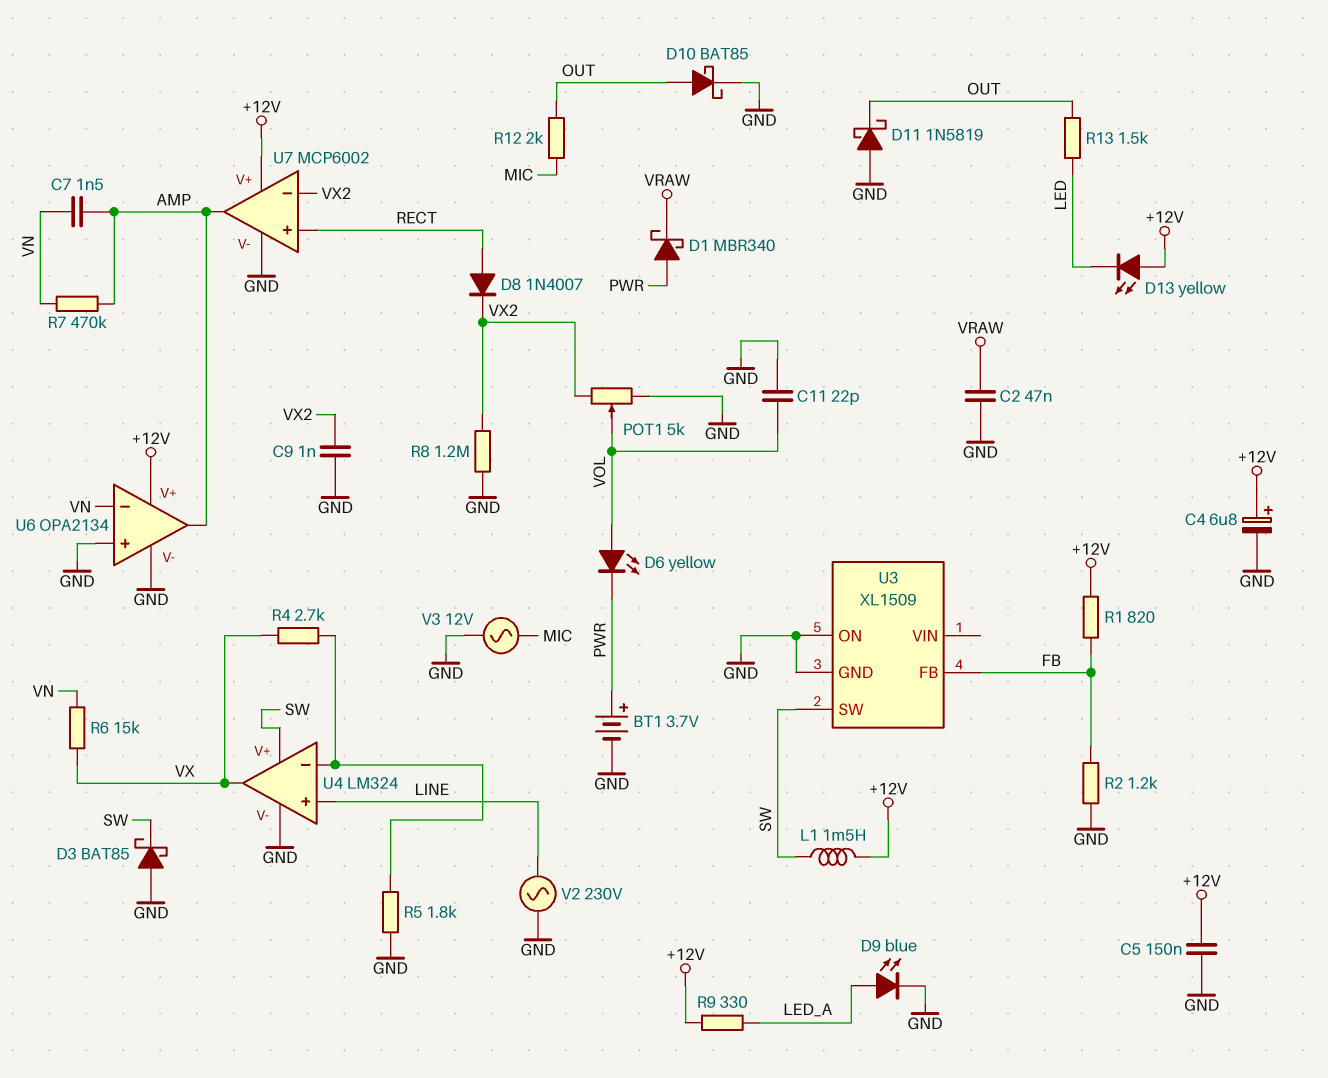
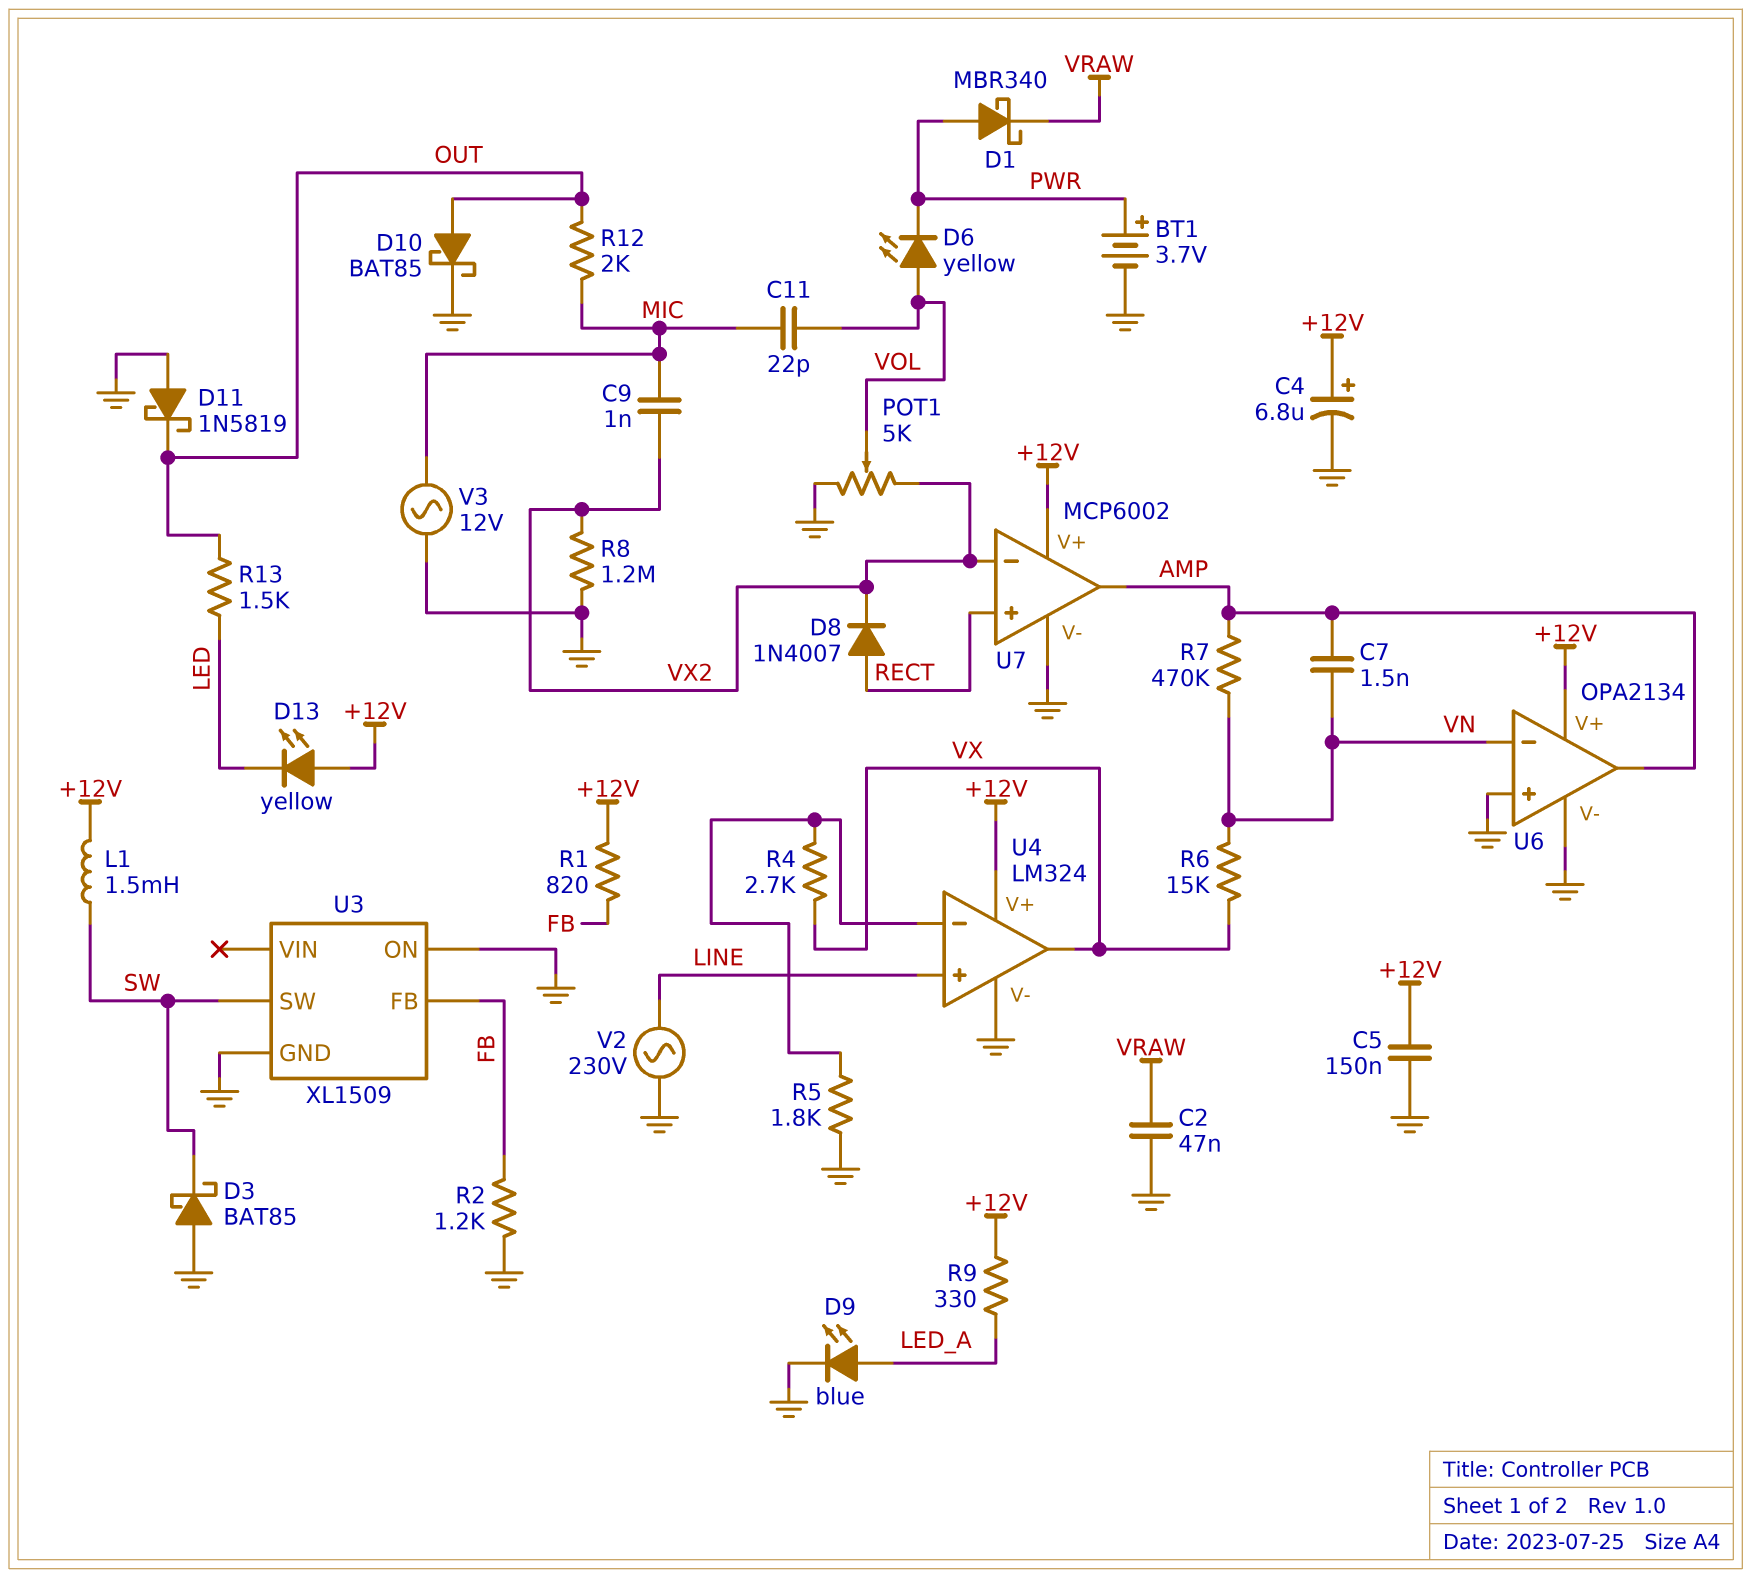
C9: 1nF (GND, VX2) -> 1nF (MIC, VX2)
C11: 22pF (GND, VOL) -> 22pF (MIC, VOL)
U4 pin V+: SW -> +12V

